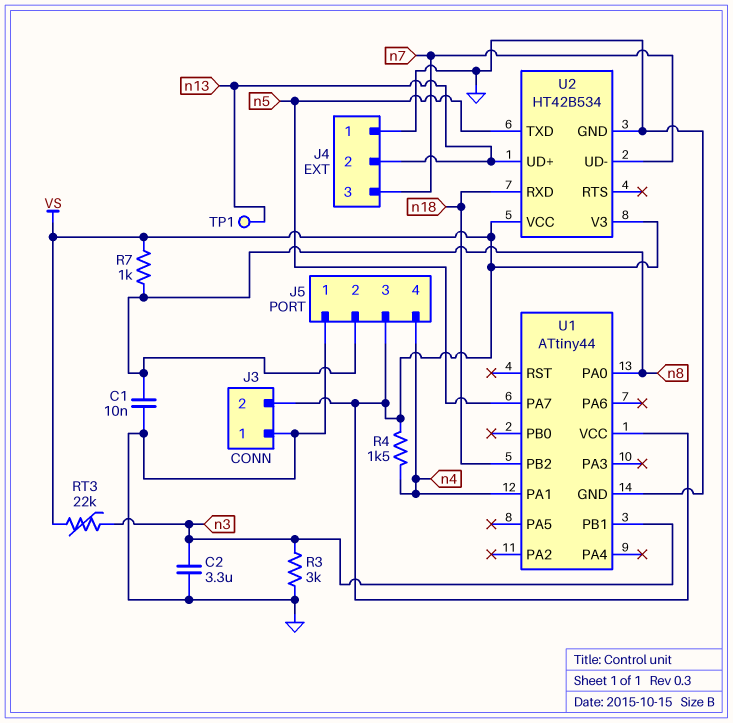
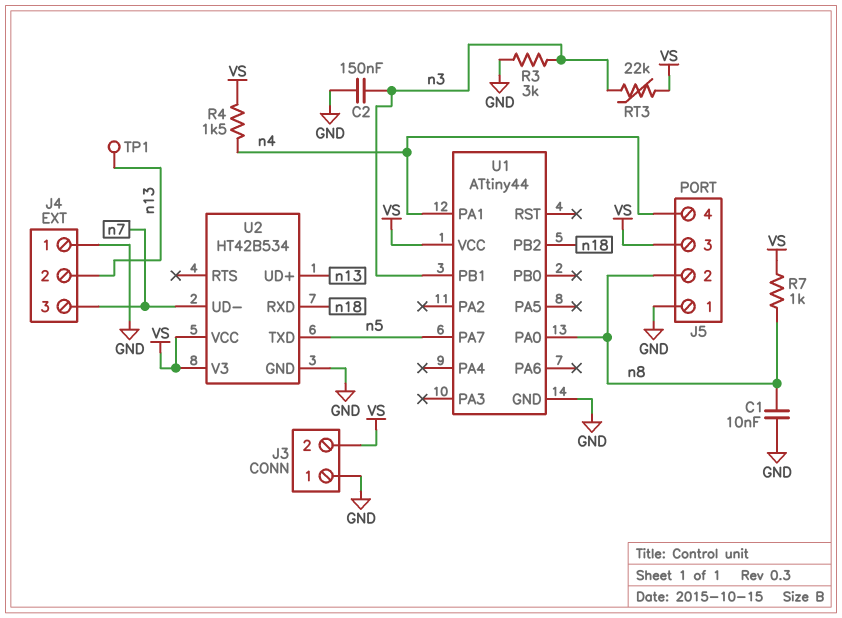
C2: 3.3uF (GND, n3) -> 150nF (GND, n3)

